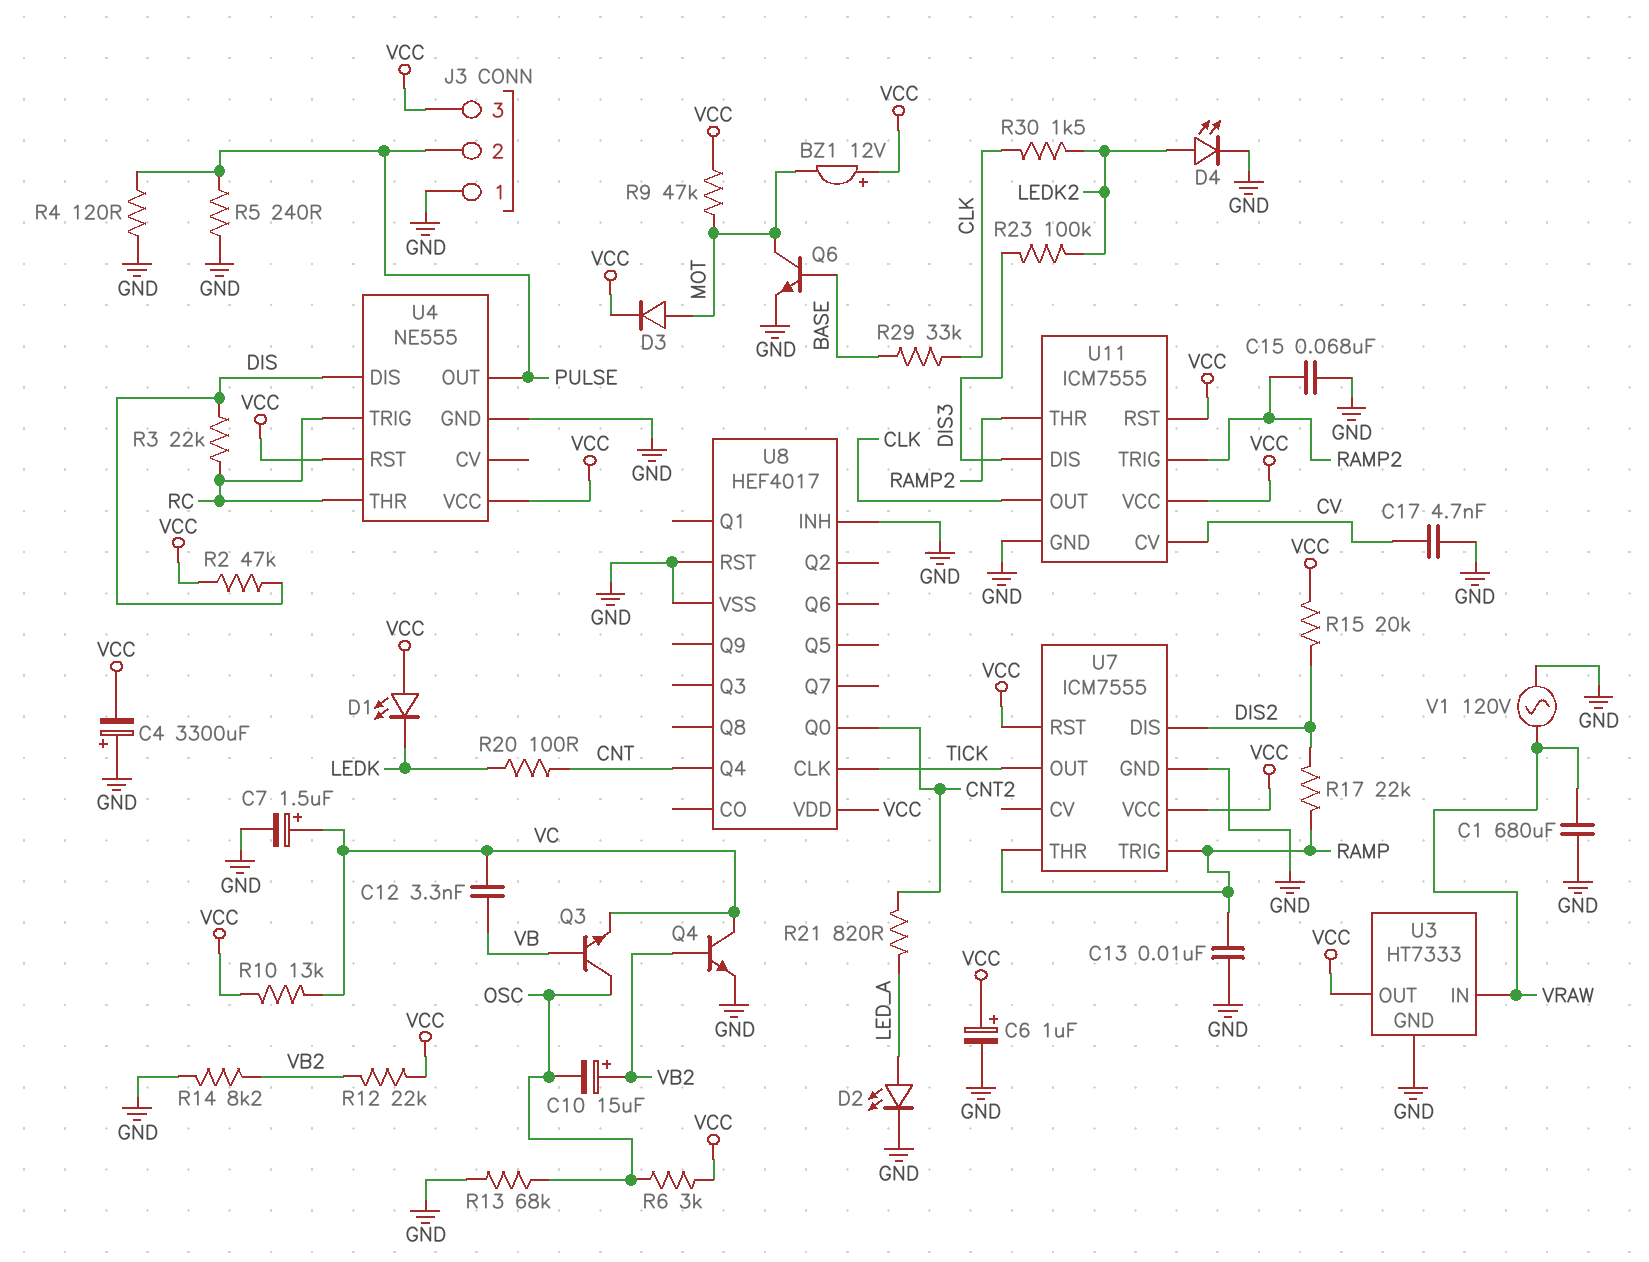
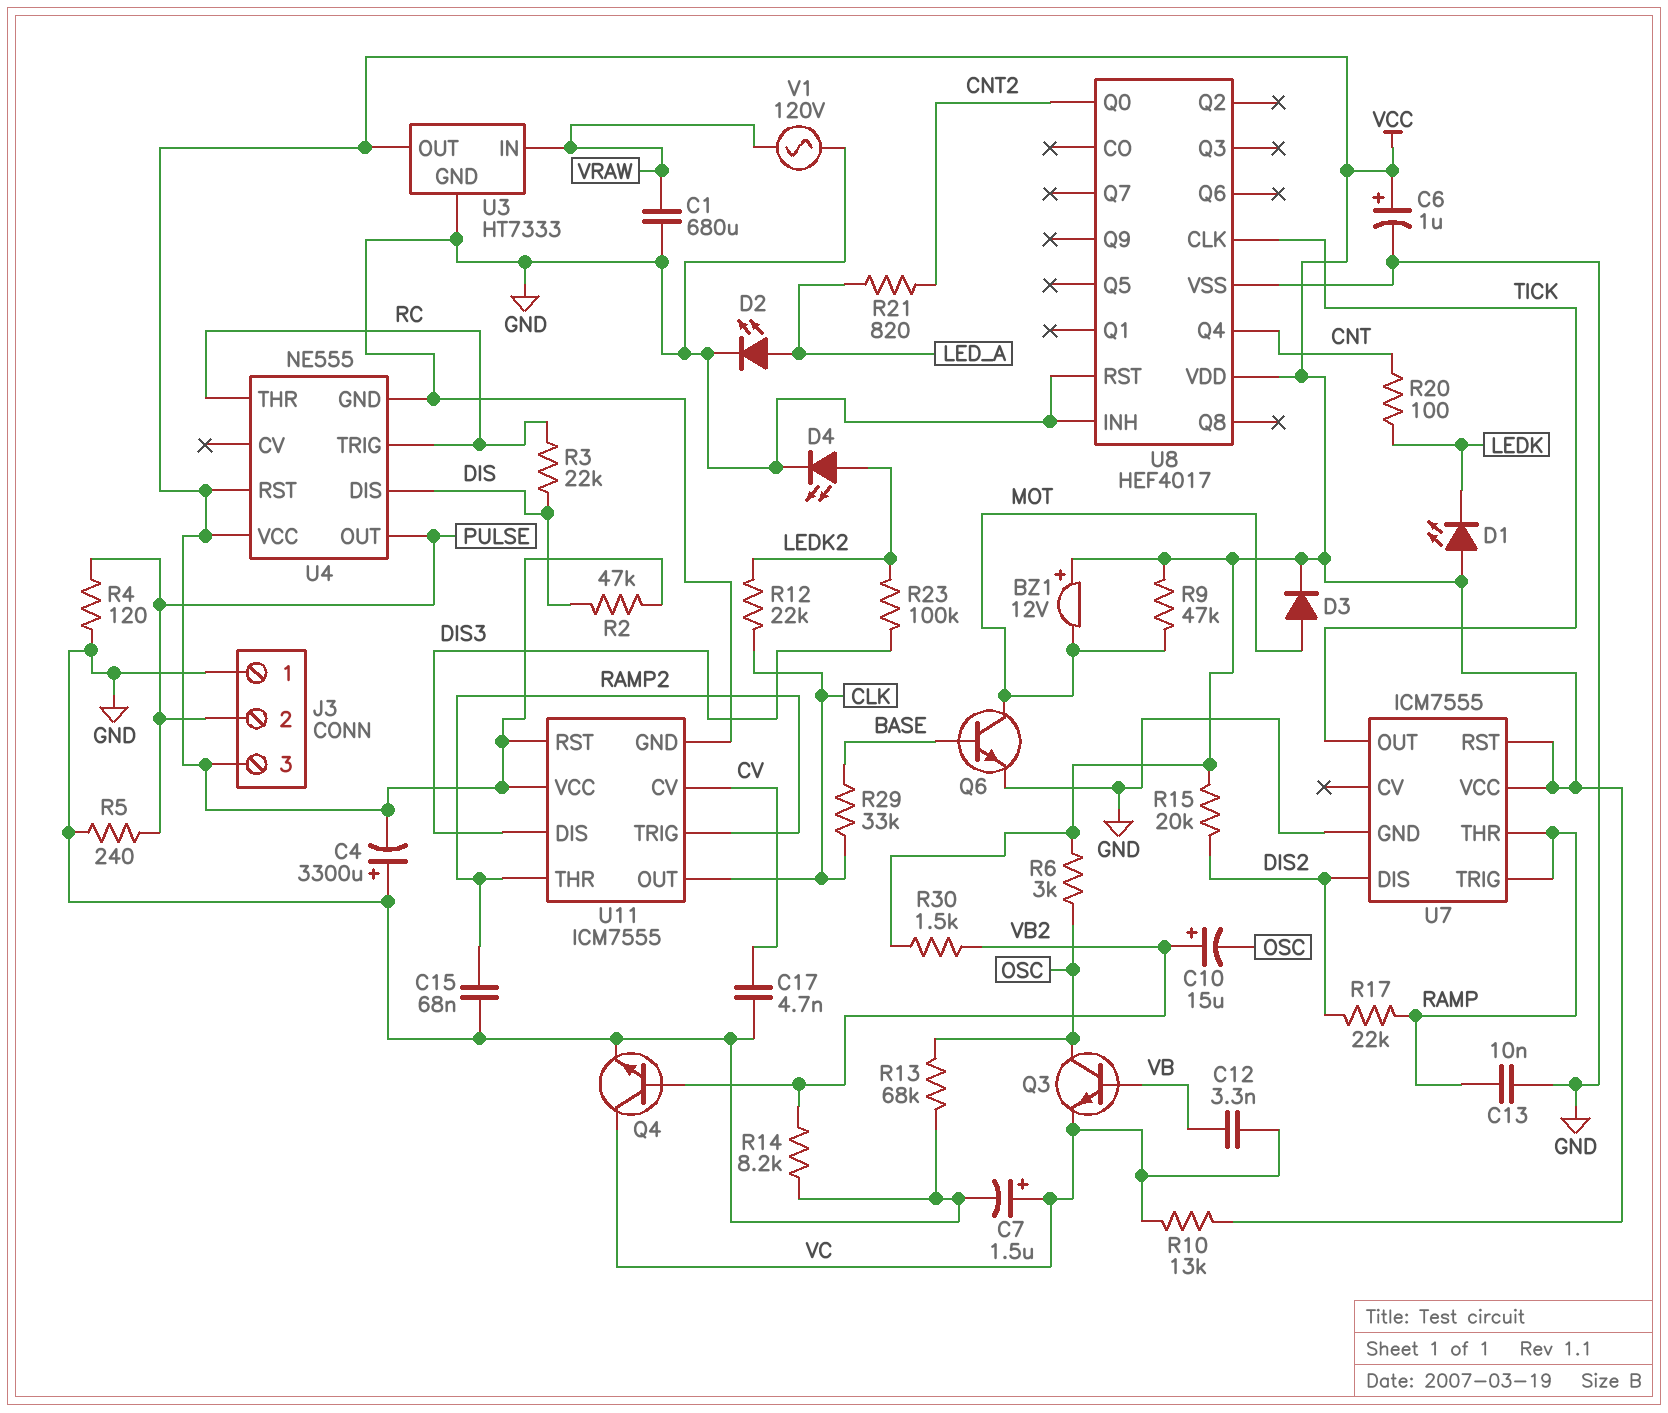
R12: 22k (VB2, VCC) -> 22k (CLK, LEDK2)
R30: 1.5k (CLK, LEDK2) -> 1.5k (VB2, VCC)

